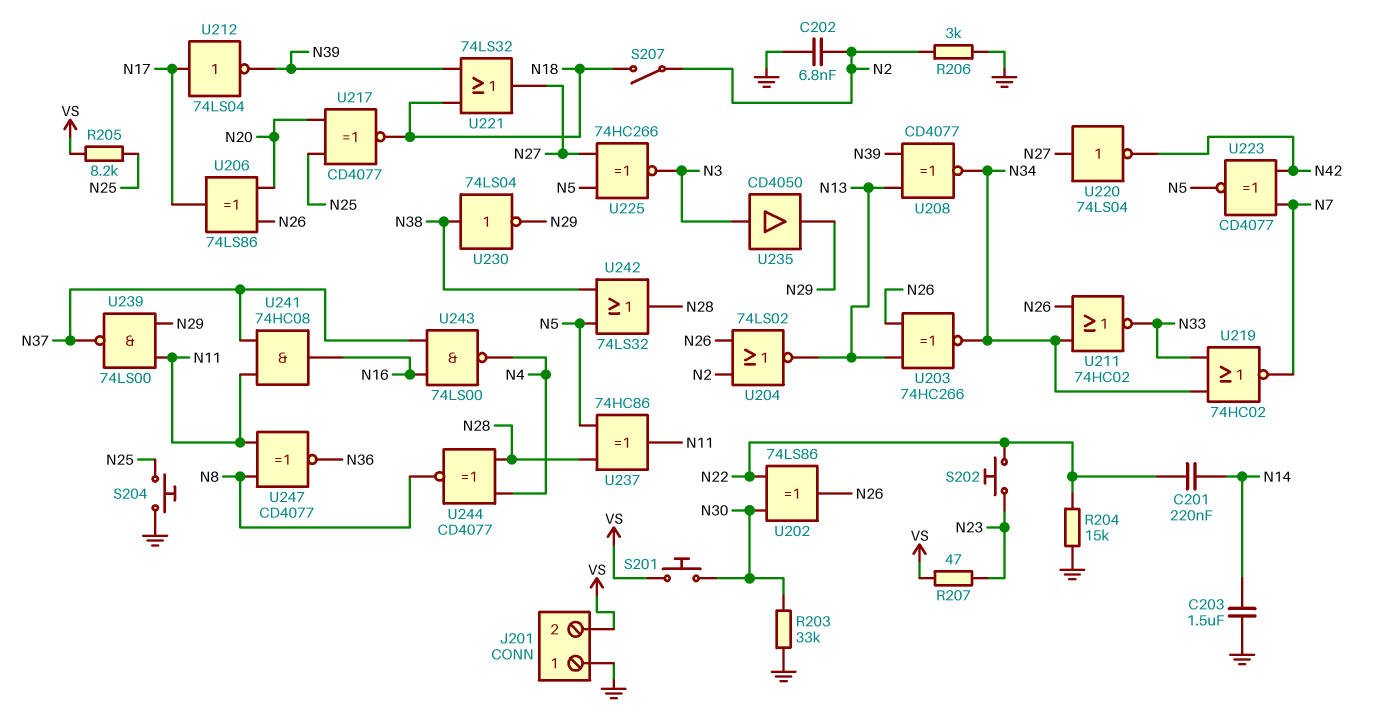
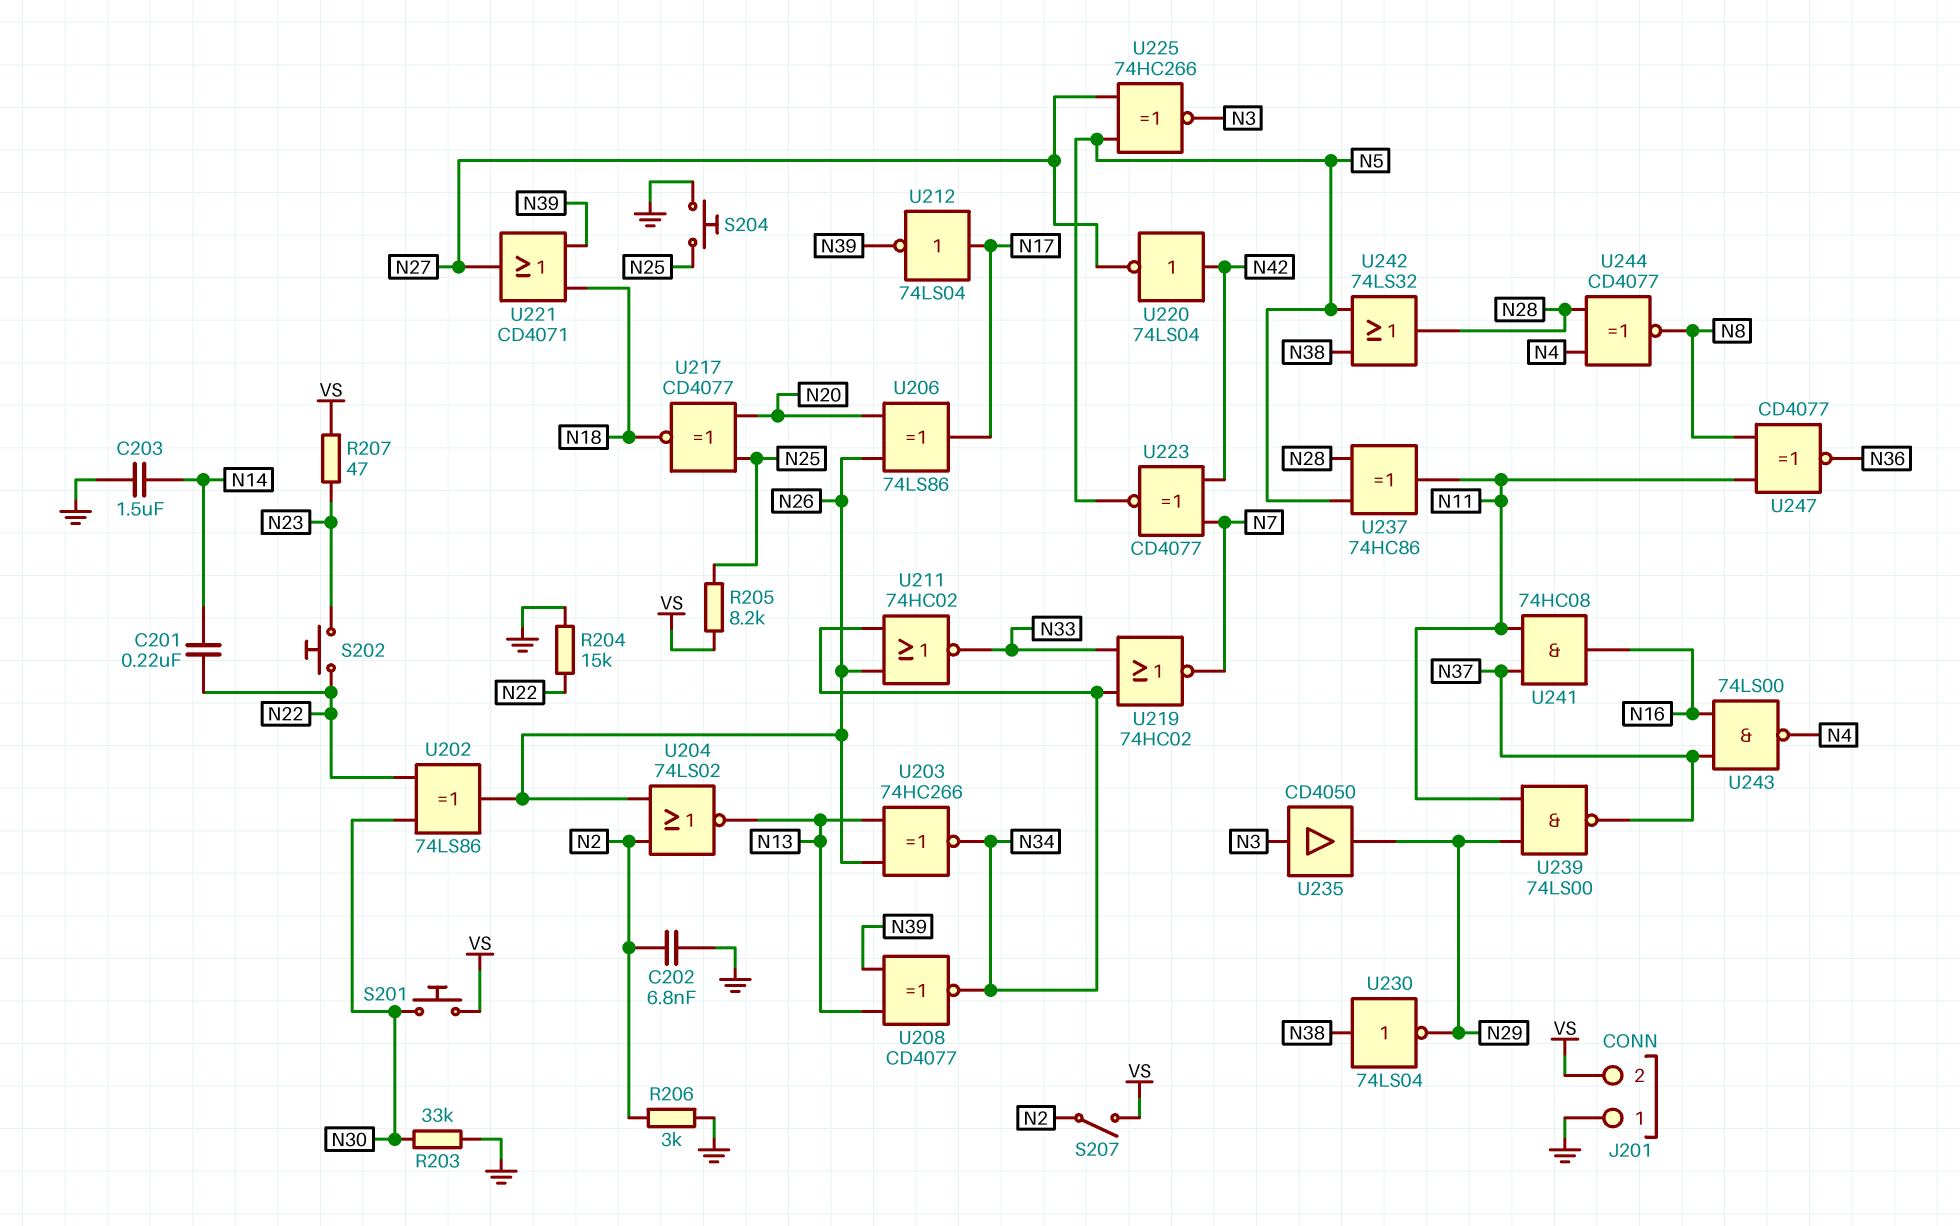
S207: switch (N2, N18) -> switch (N2, VS)
U220: NOT 74LS04 (in N27, out N42) -> NOT 74LS04 (in N42, out N27)
U221: OR 74LS32 (in N18, in N39, out N27) -> OR CD4071 (in N18, in N39, out N27)

